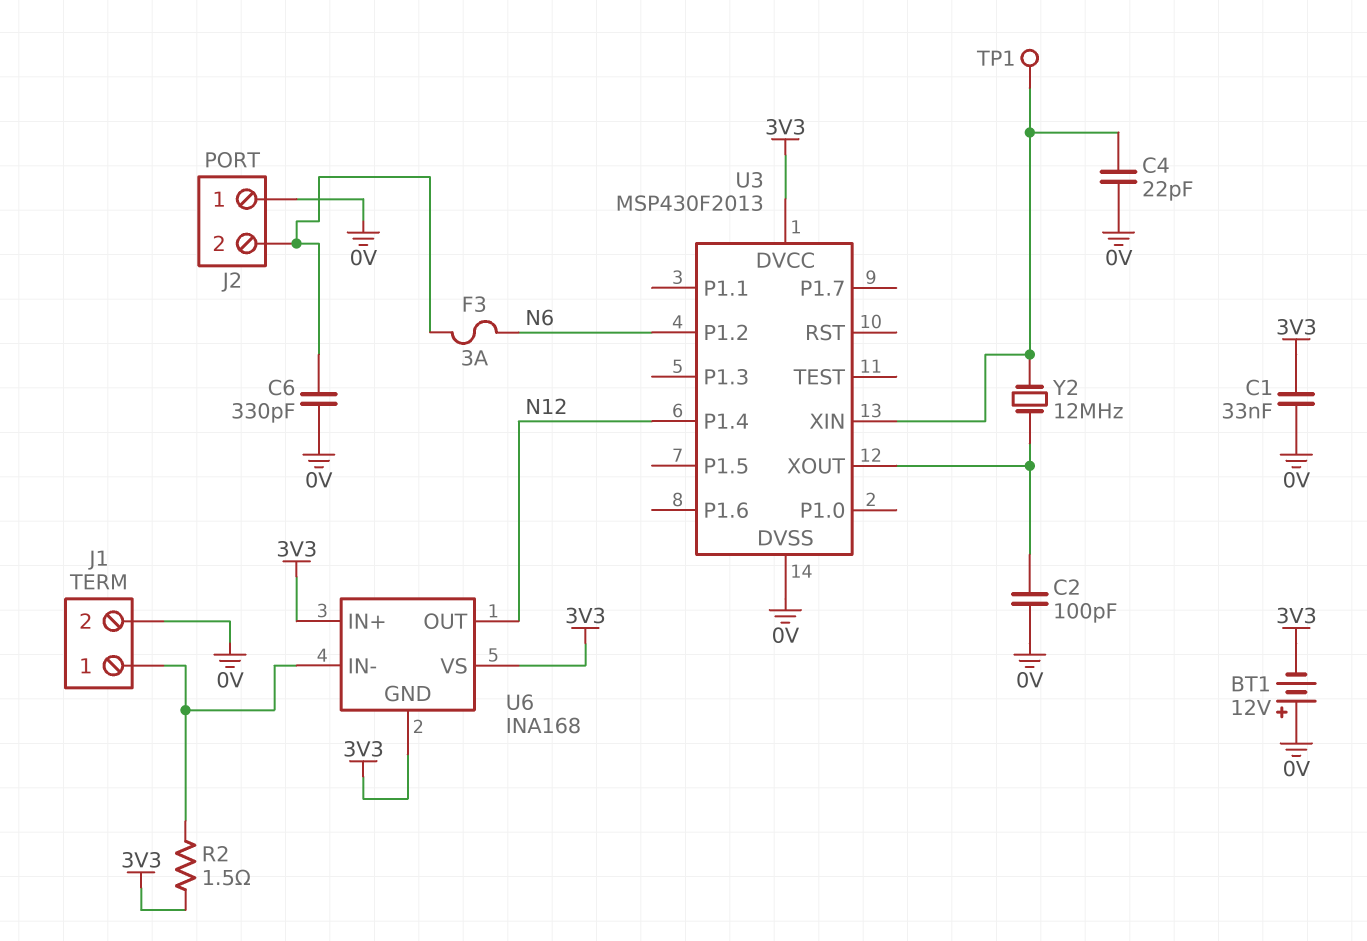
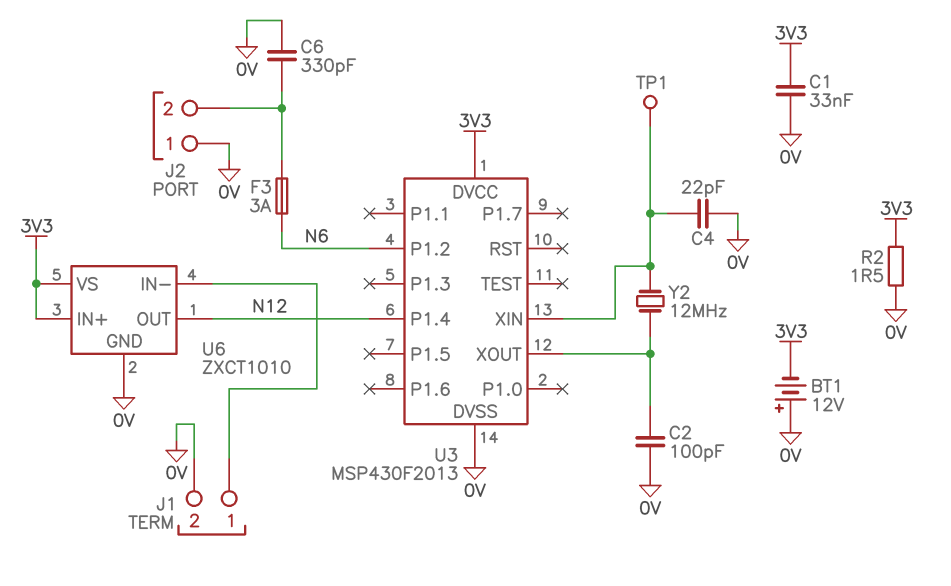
R2: 1.5 (3V3, J1/1) -> 1.5 (0V, 3V3)
U6: INA168 -> ZXCT1010
U6 pin GND: 3V3 -> 0V

